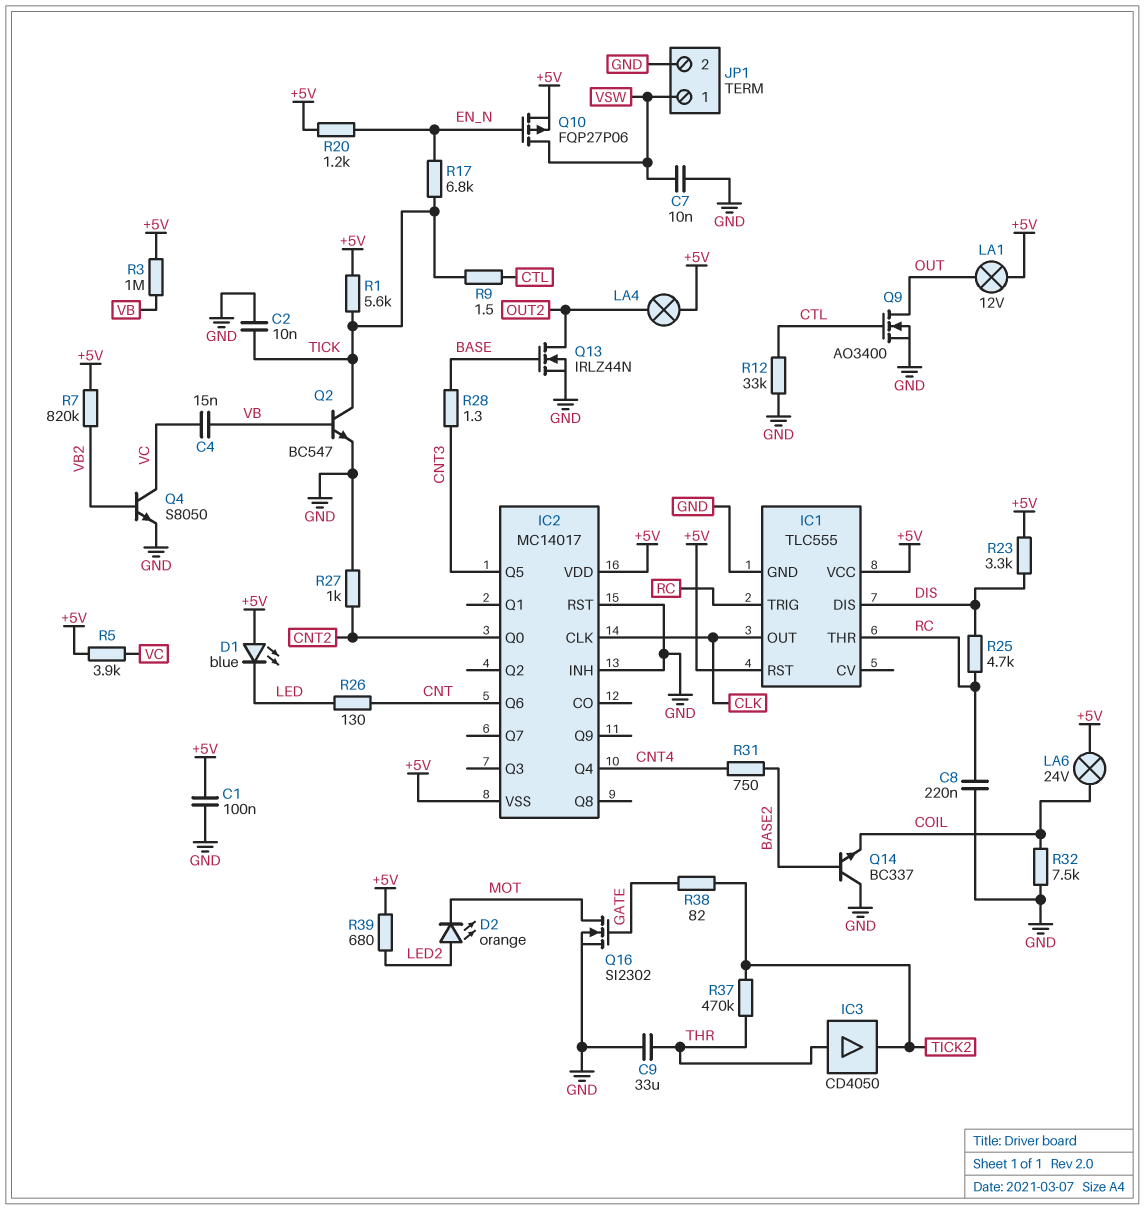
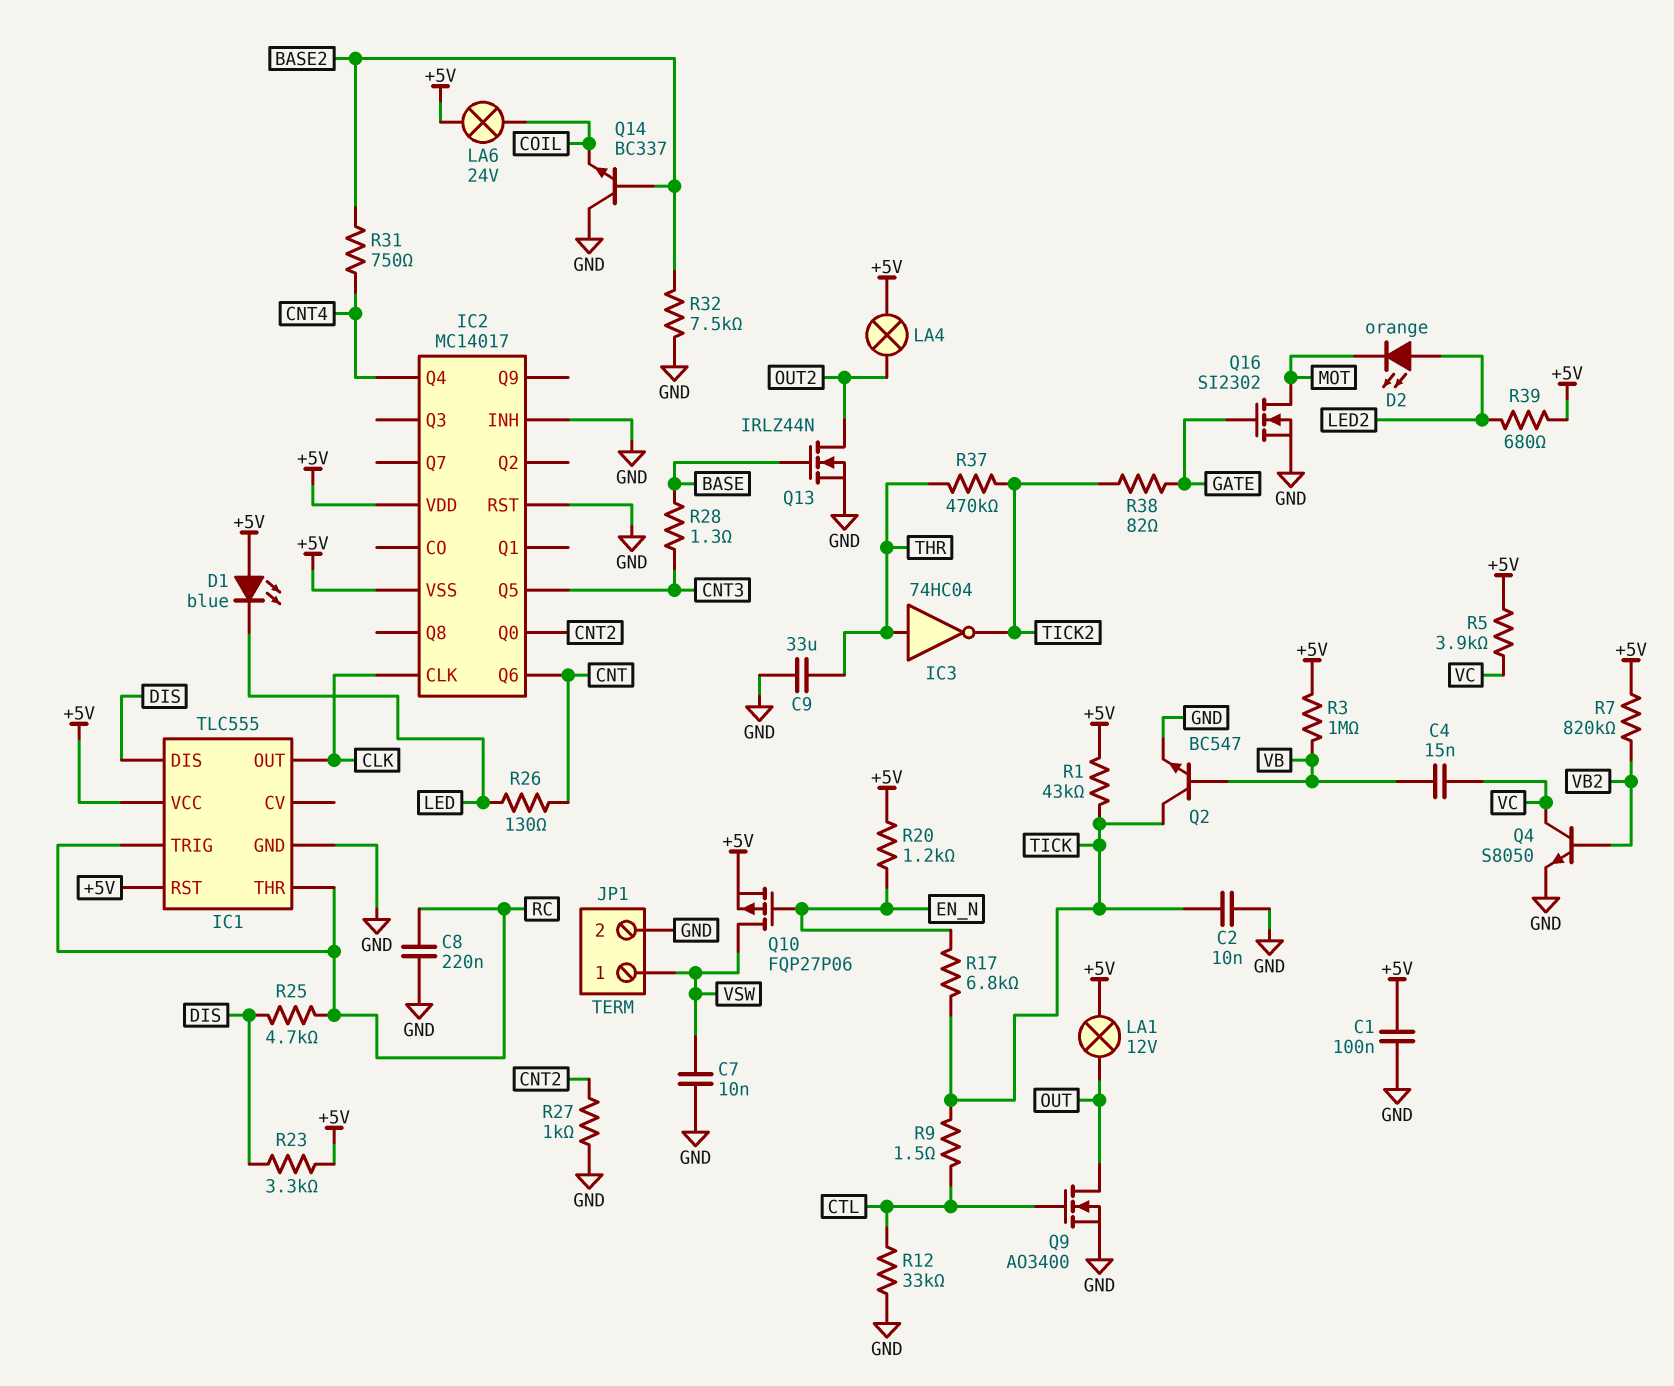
IC3: buffer CD4050 (in THR, out TICK2) -> NOT 74HC04 (in THR, out TICK2)
R1: 5.6k (+5V, TICK) -> 43k (+5V, TICK)
R32: 7.5k (COIL, GND) -> 7.5k (BASE2, GND)

